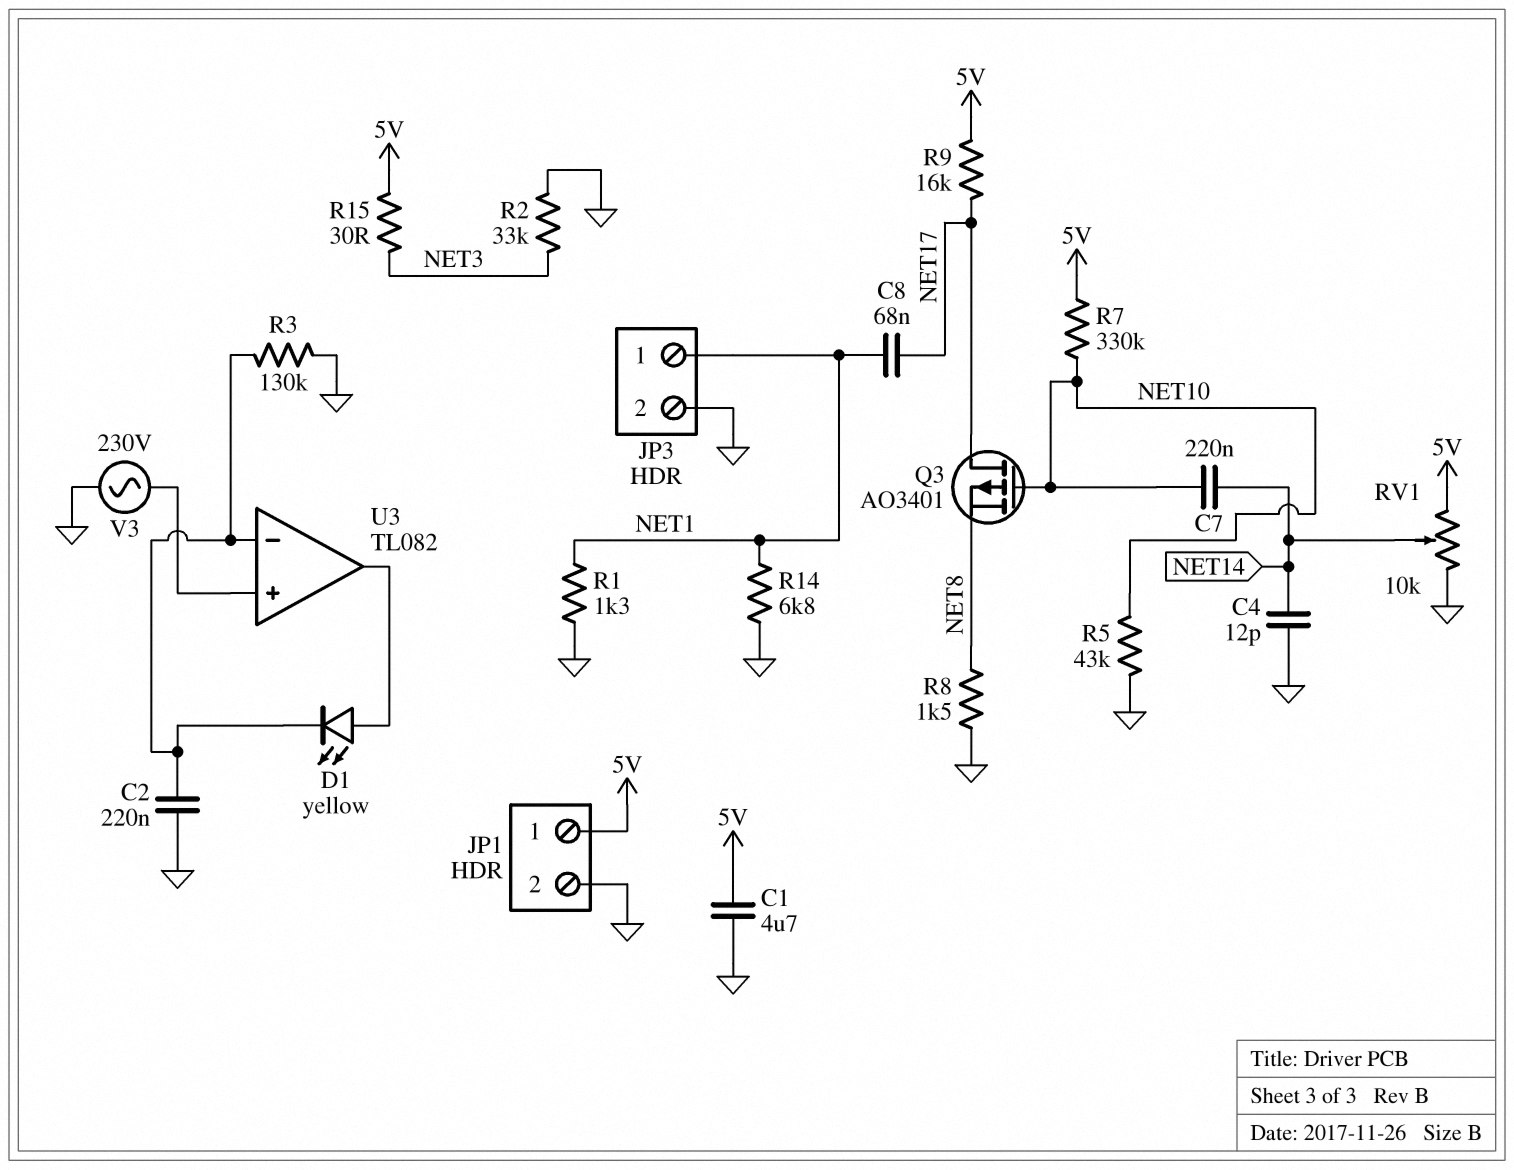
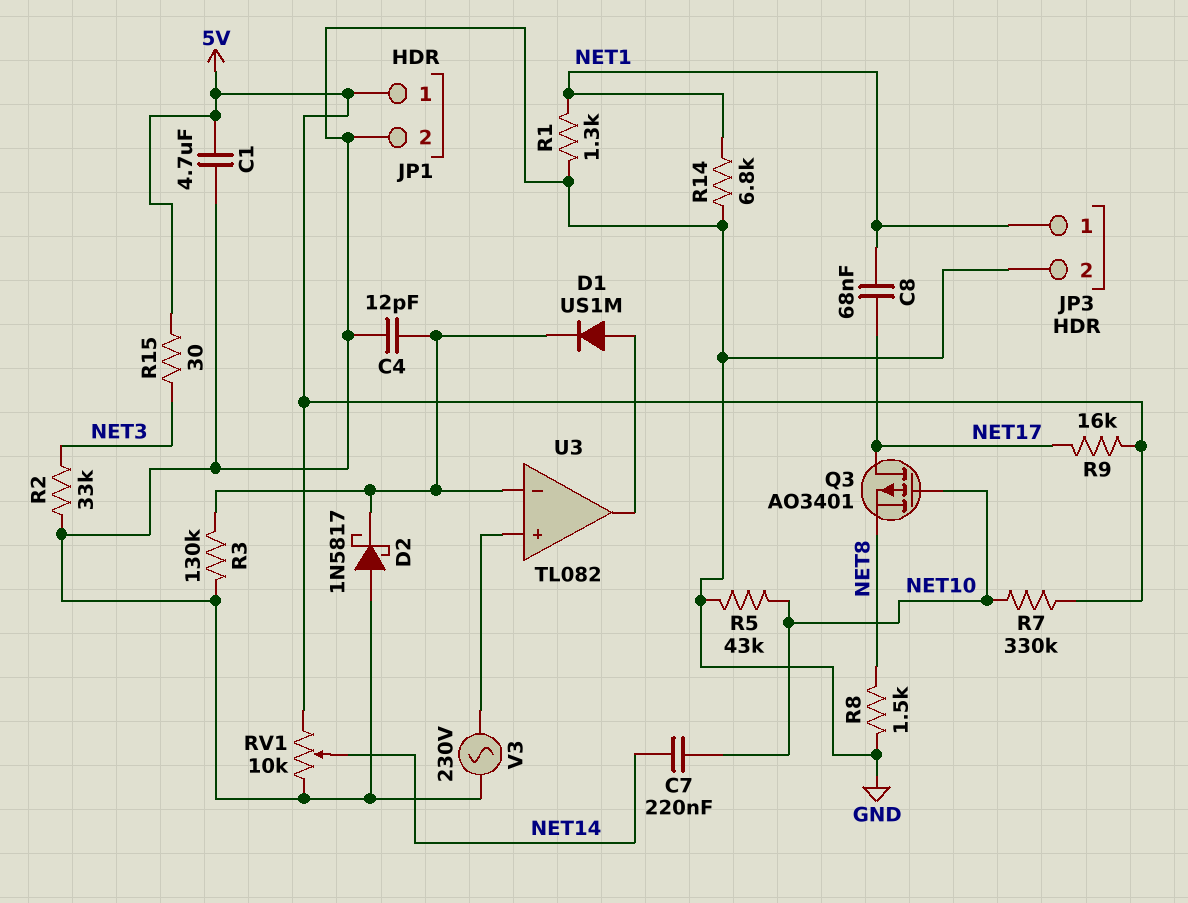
C2: 220nF (GND, U3/in-) -> none
C4: 12pF (GND, NET14) -> 12pF (GND, U3/in-)
D1: LED yellow (A U3/out, K U3/in-) -> diode US1M (A U3/out, K U3/in-)
D2: none -> schottky 1N5817 (A GND, K U3/in-)

